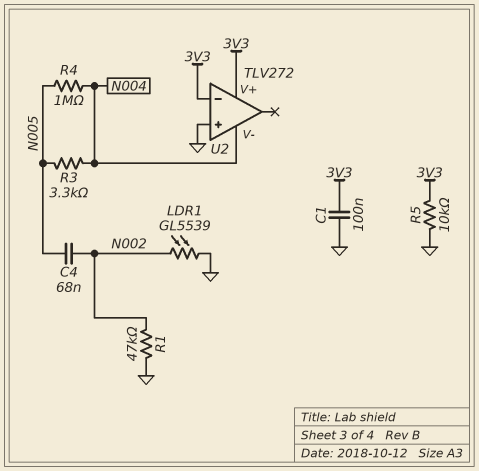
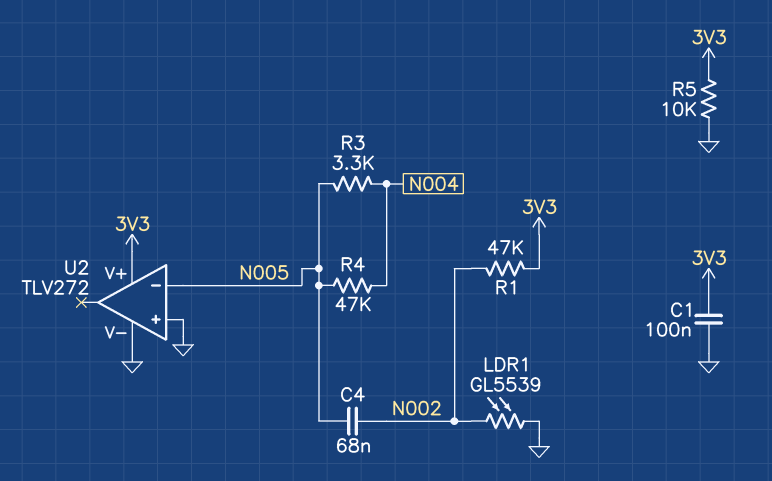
R1: 47k (GND, N002) -> 47k (3V3, N002)
R4: 1M (N004, N005) -> 47k (N004, N005)
U2 pin V-: N004 -> GND
U2 pin in-: 3V3 -> N005

